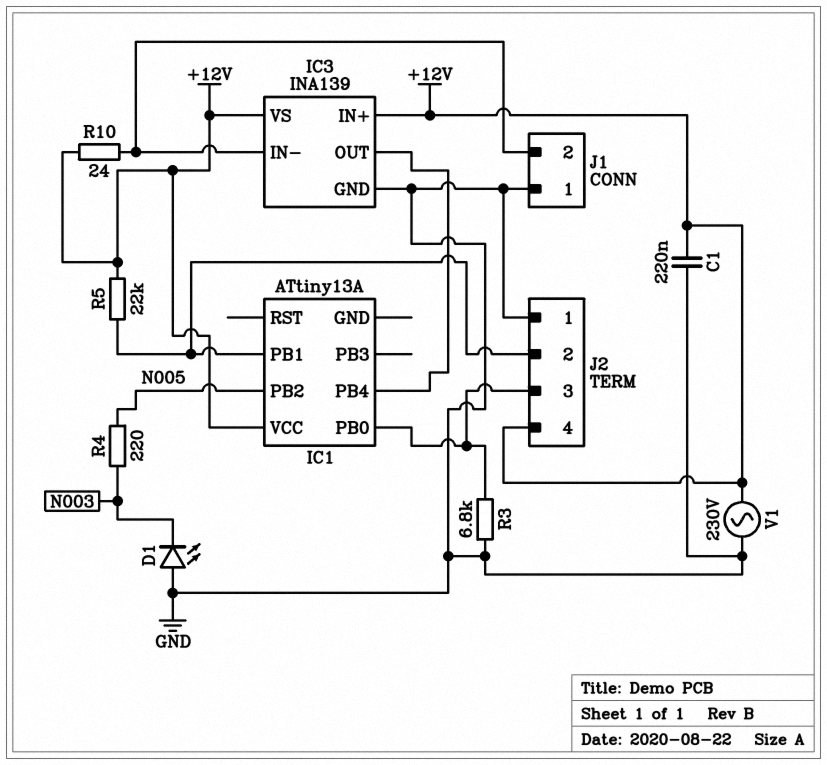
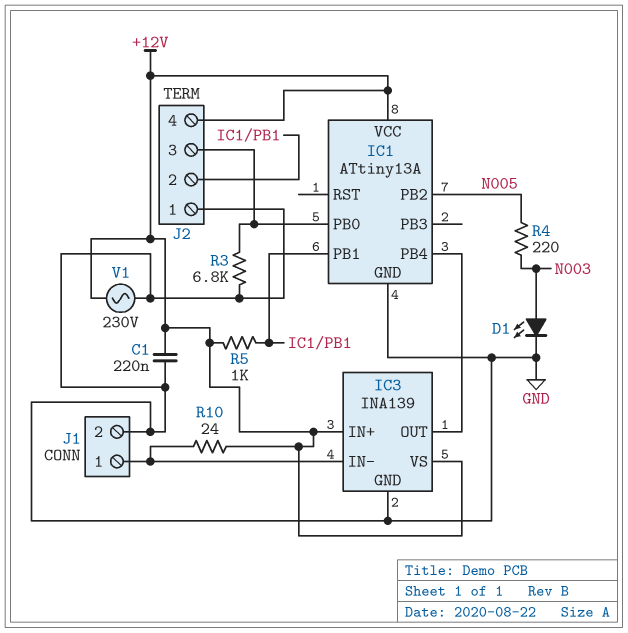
D1: LED (A GND, K N003) -> LED (A N003, K GND)
IC1 pin GND: none -> GND
J1 pin 1: GND -> IC3/IN-
J1 pin 2: IC3/IN- -> GND
R5: 22k (+12V, IC1/PB1) -> 1k (+12V, IC1/PB1)

